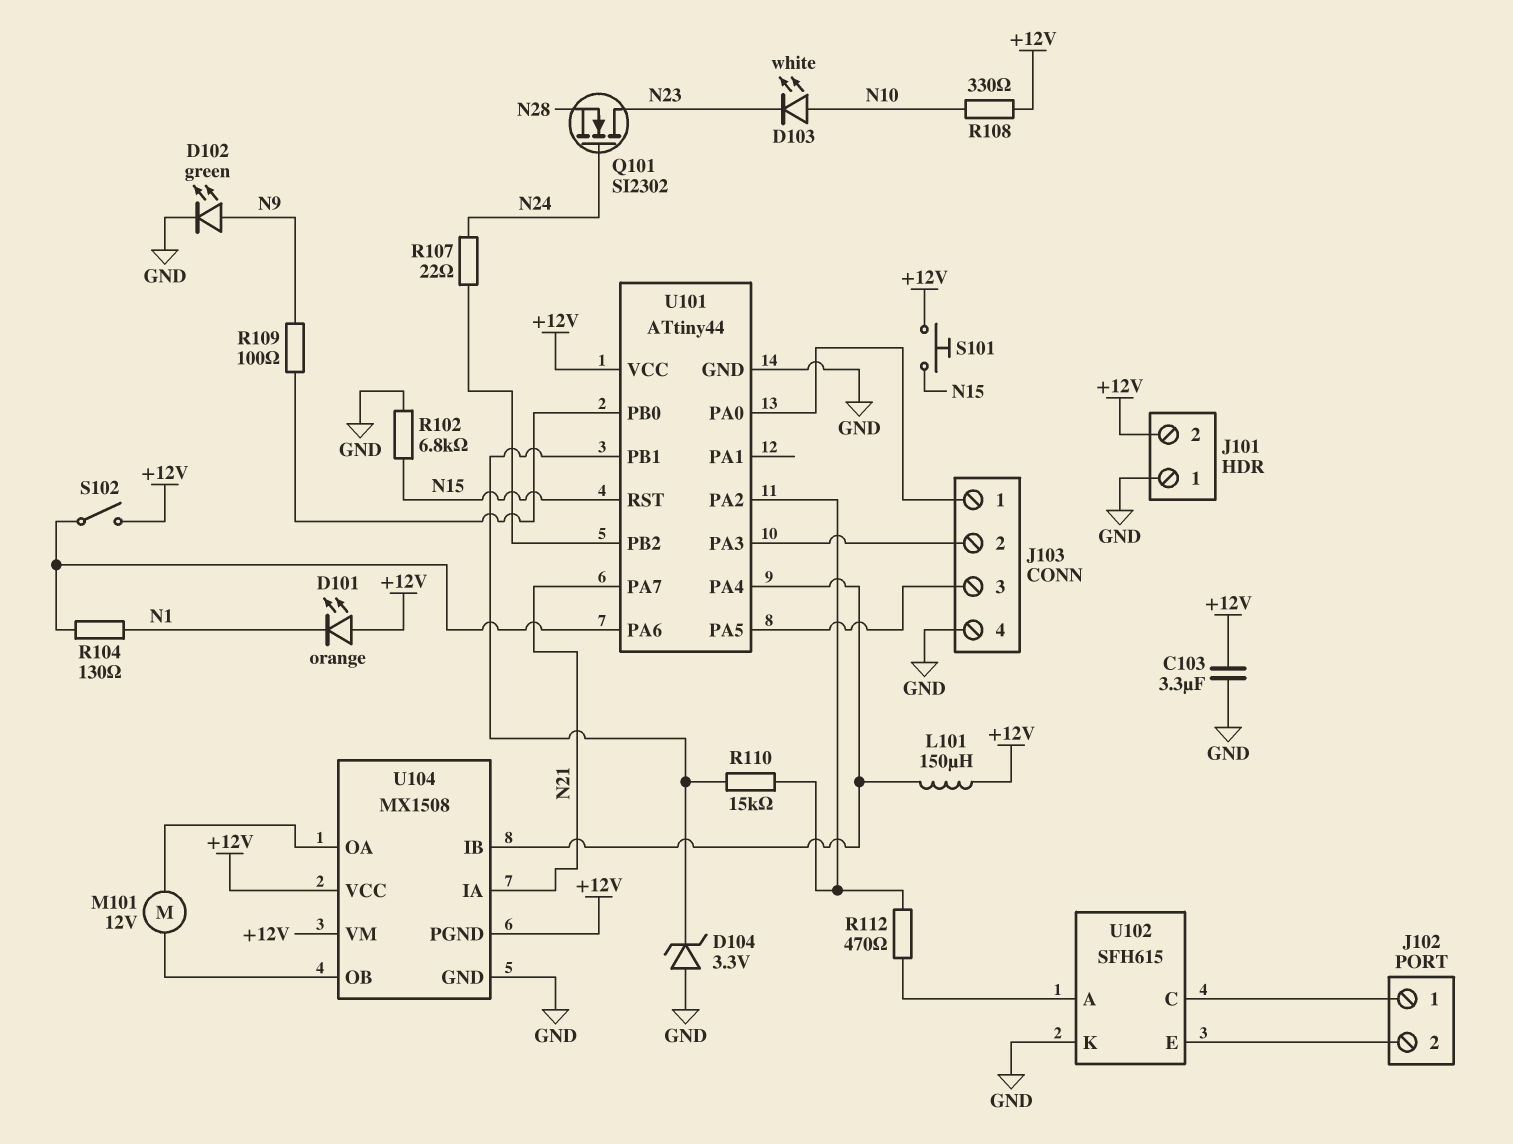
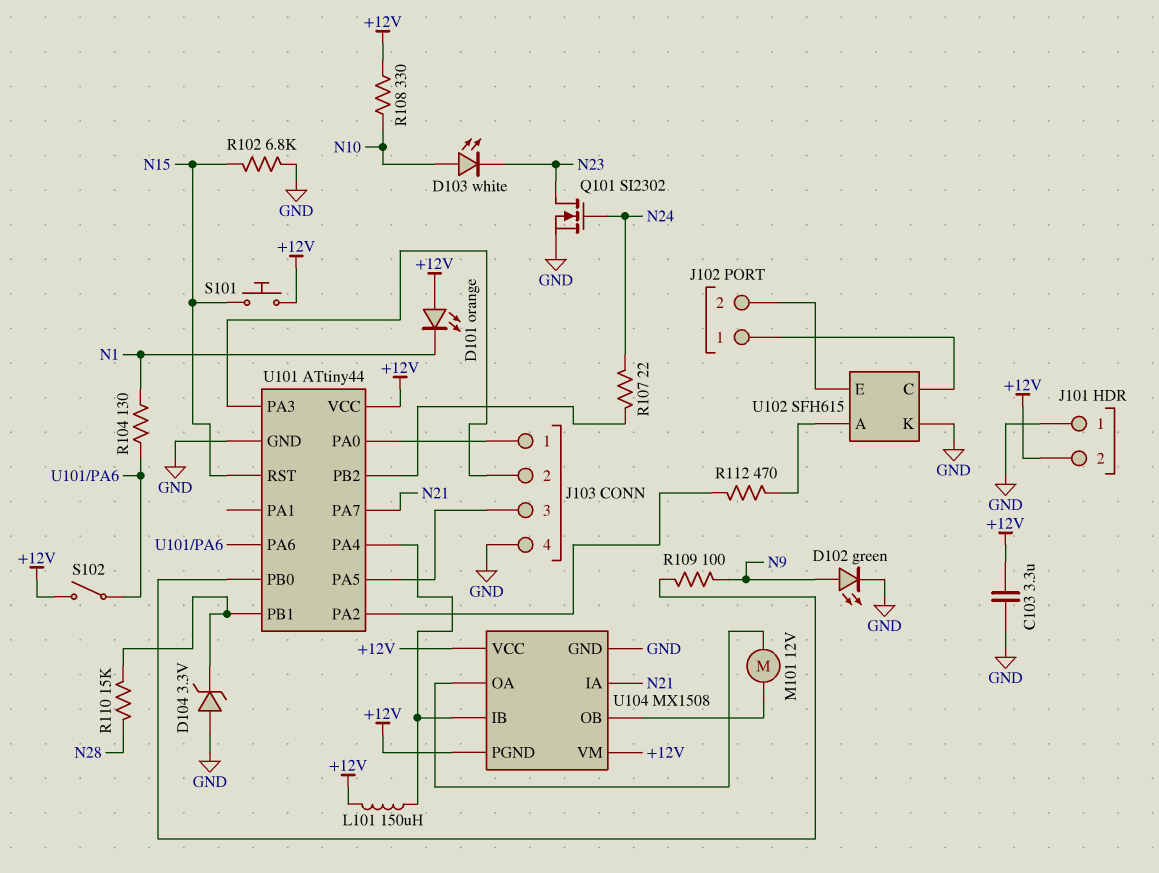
Q101: NMOS SI2302 (G N24, D N23, S N28) -> NMOS SI2302 (G N24, D N23, S GND)
R110: 15k (U101/PA2, U101/PB1) -> 15k (N28, U101/PB1)

